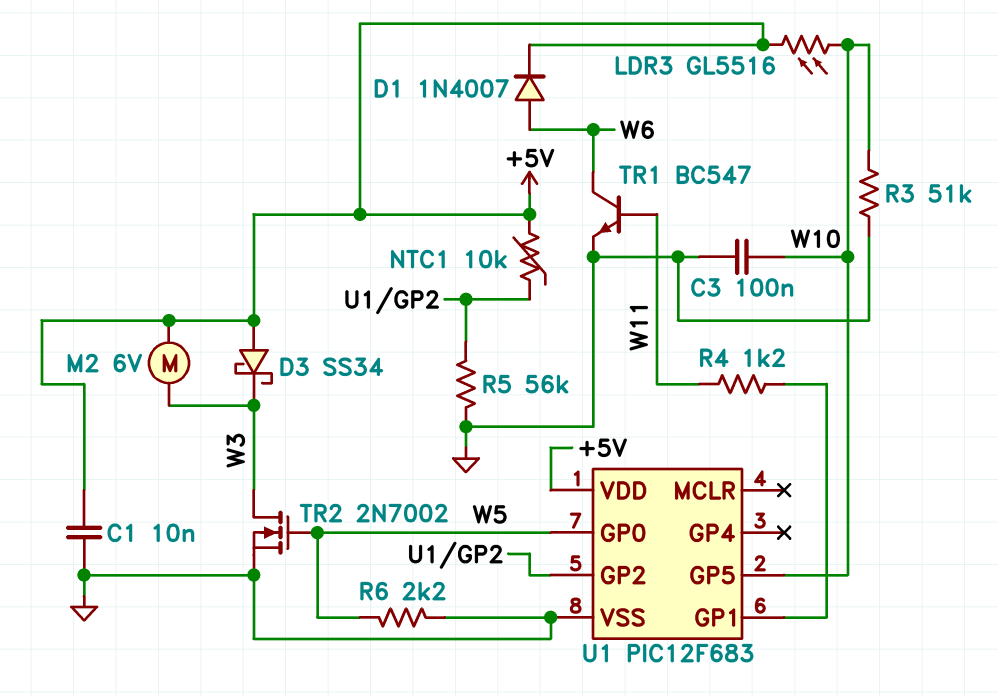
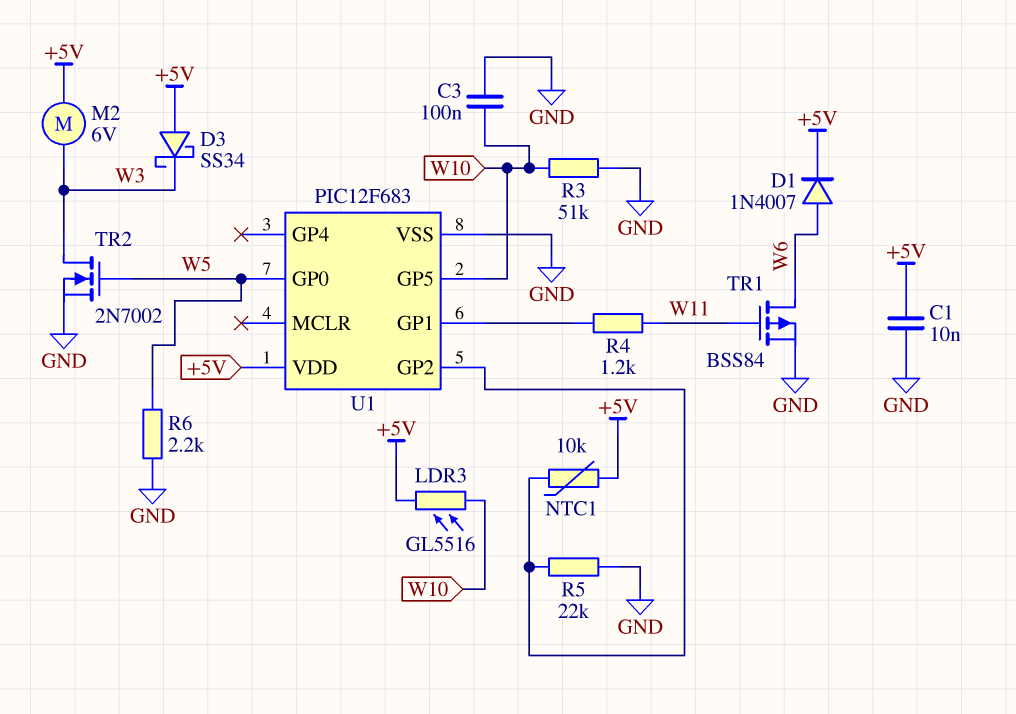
R5: 56k (GND, U1/GP2) -> 22k (GND, U1/GP2)
TR1: NPN BC547 (B W11, C W6, E GND) -> PMOS BSS84 (G W11, D W6, S GND)

